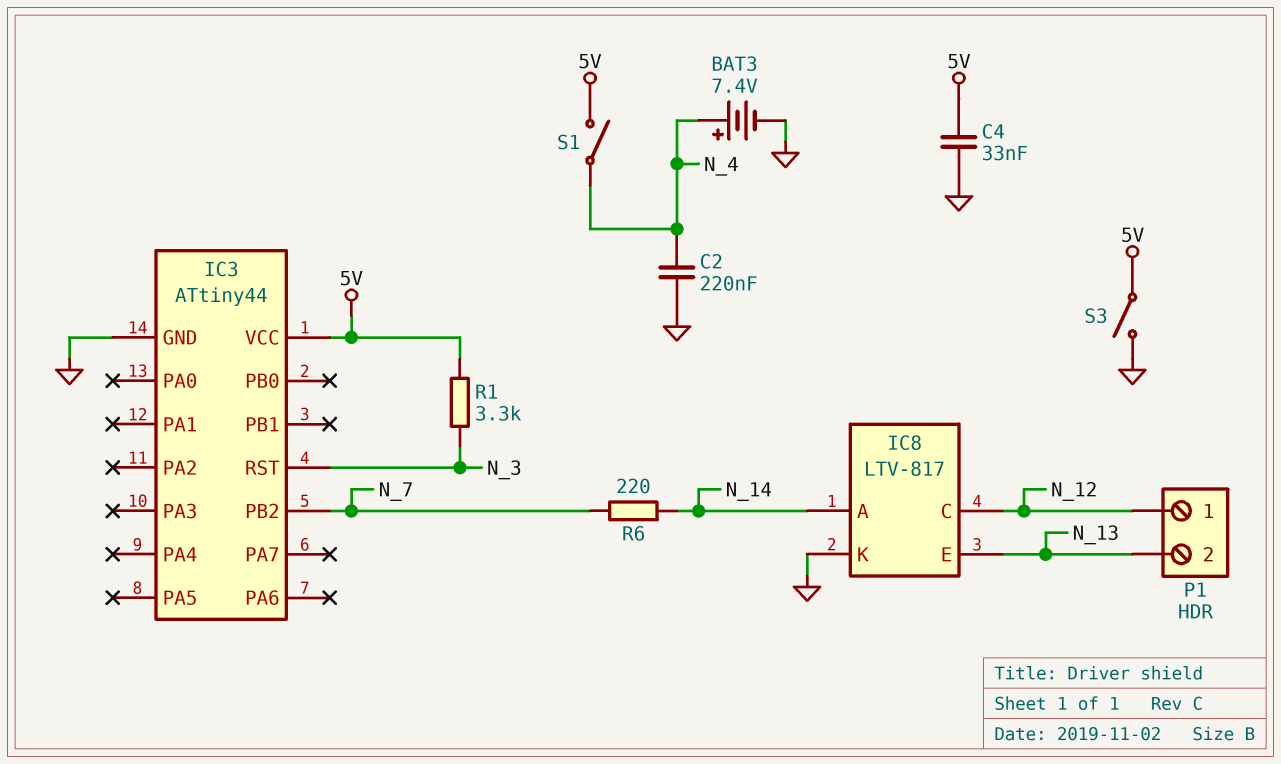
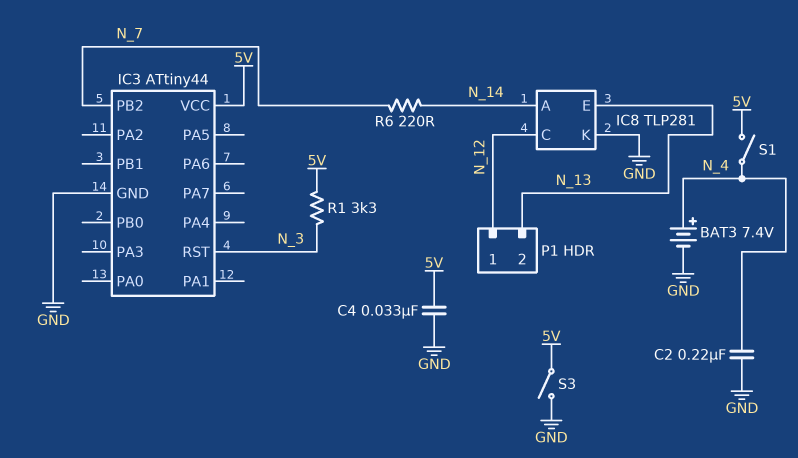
IC8: LTV-817 -> TLP281

